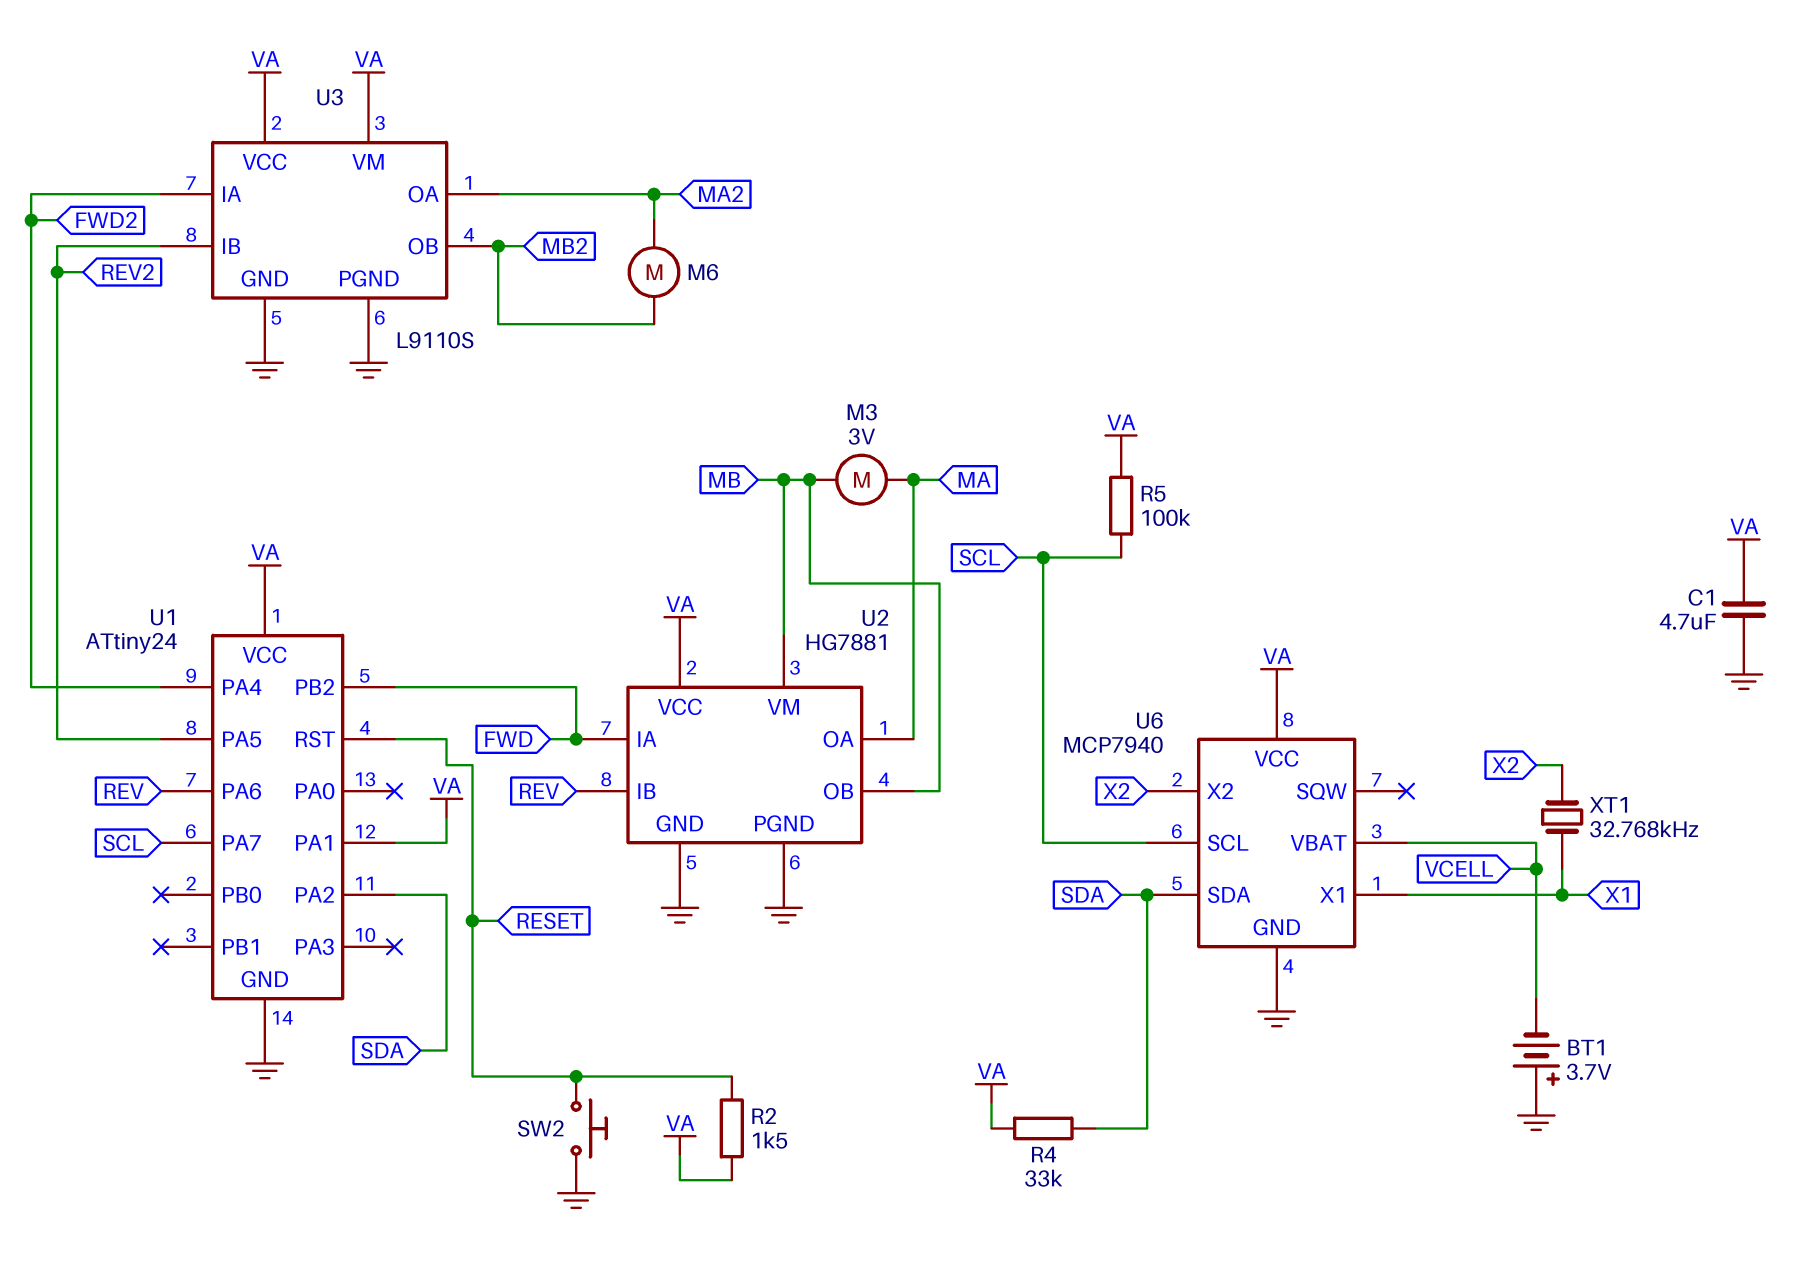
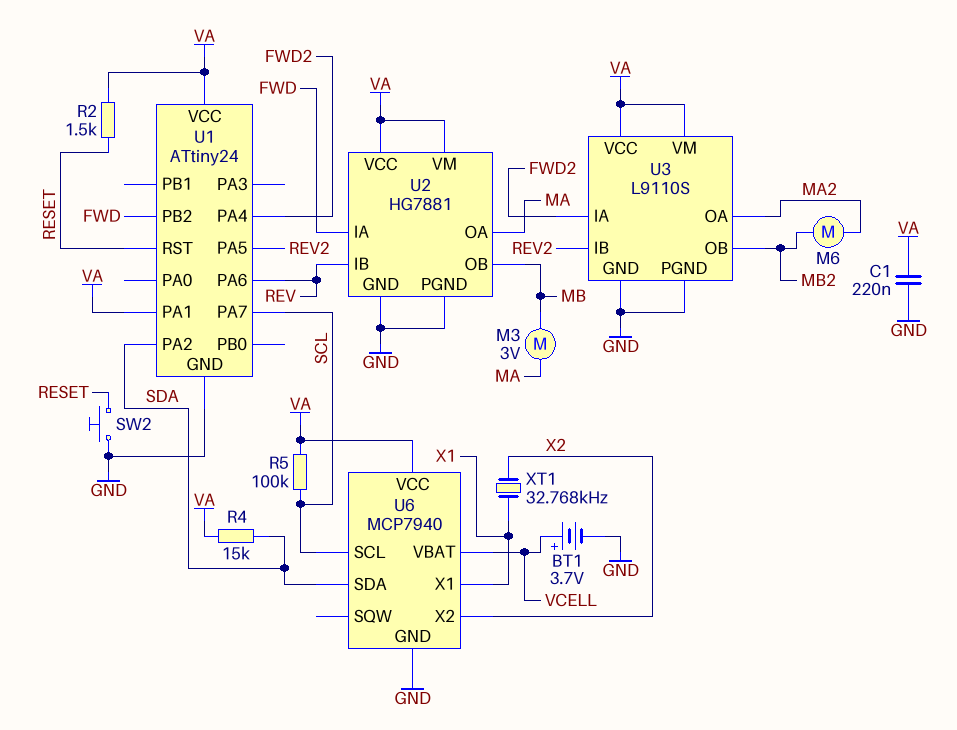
BT1: 3.7V (plus GND, minus VCELL) -> 3.7V (plus VCELL, minus GND)
C1: 4.7uF (GND, VA) -> 220nF (GND, VA)
R4: 33k (SDA, VA) -> 15k (SDA, VA)
U2 pin VM: MB -> VA

